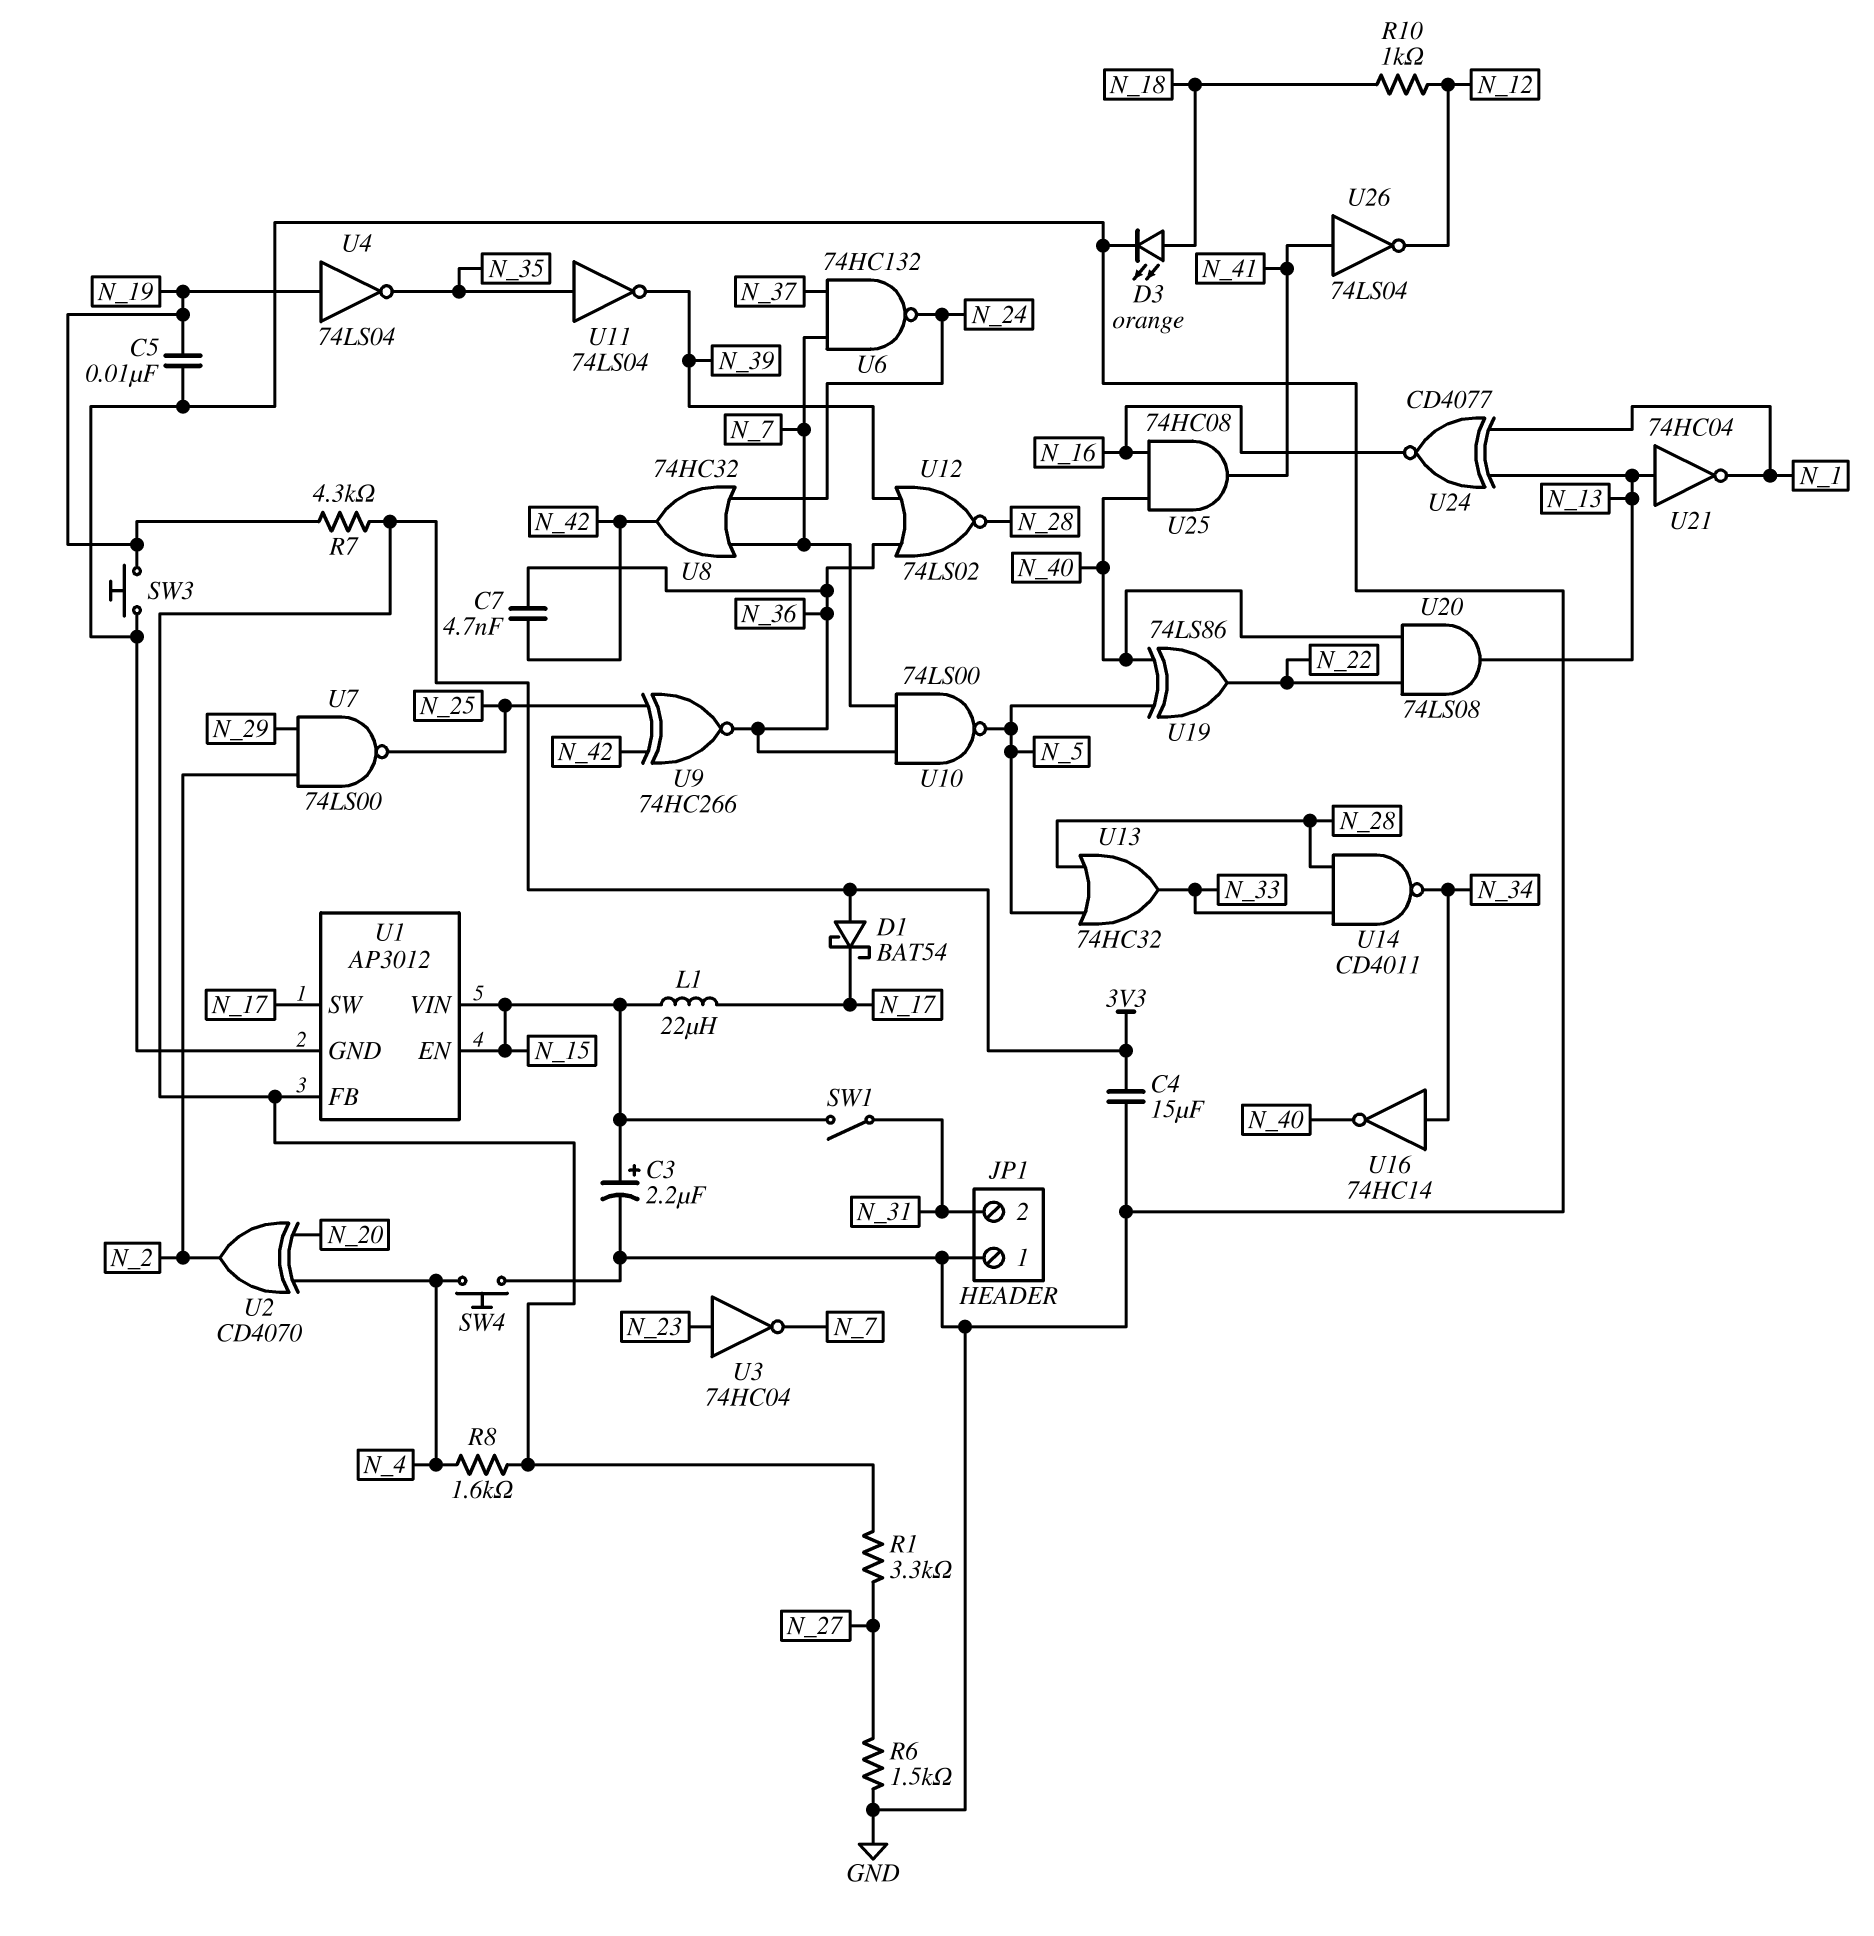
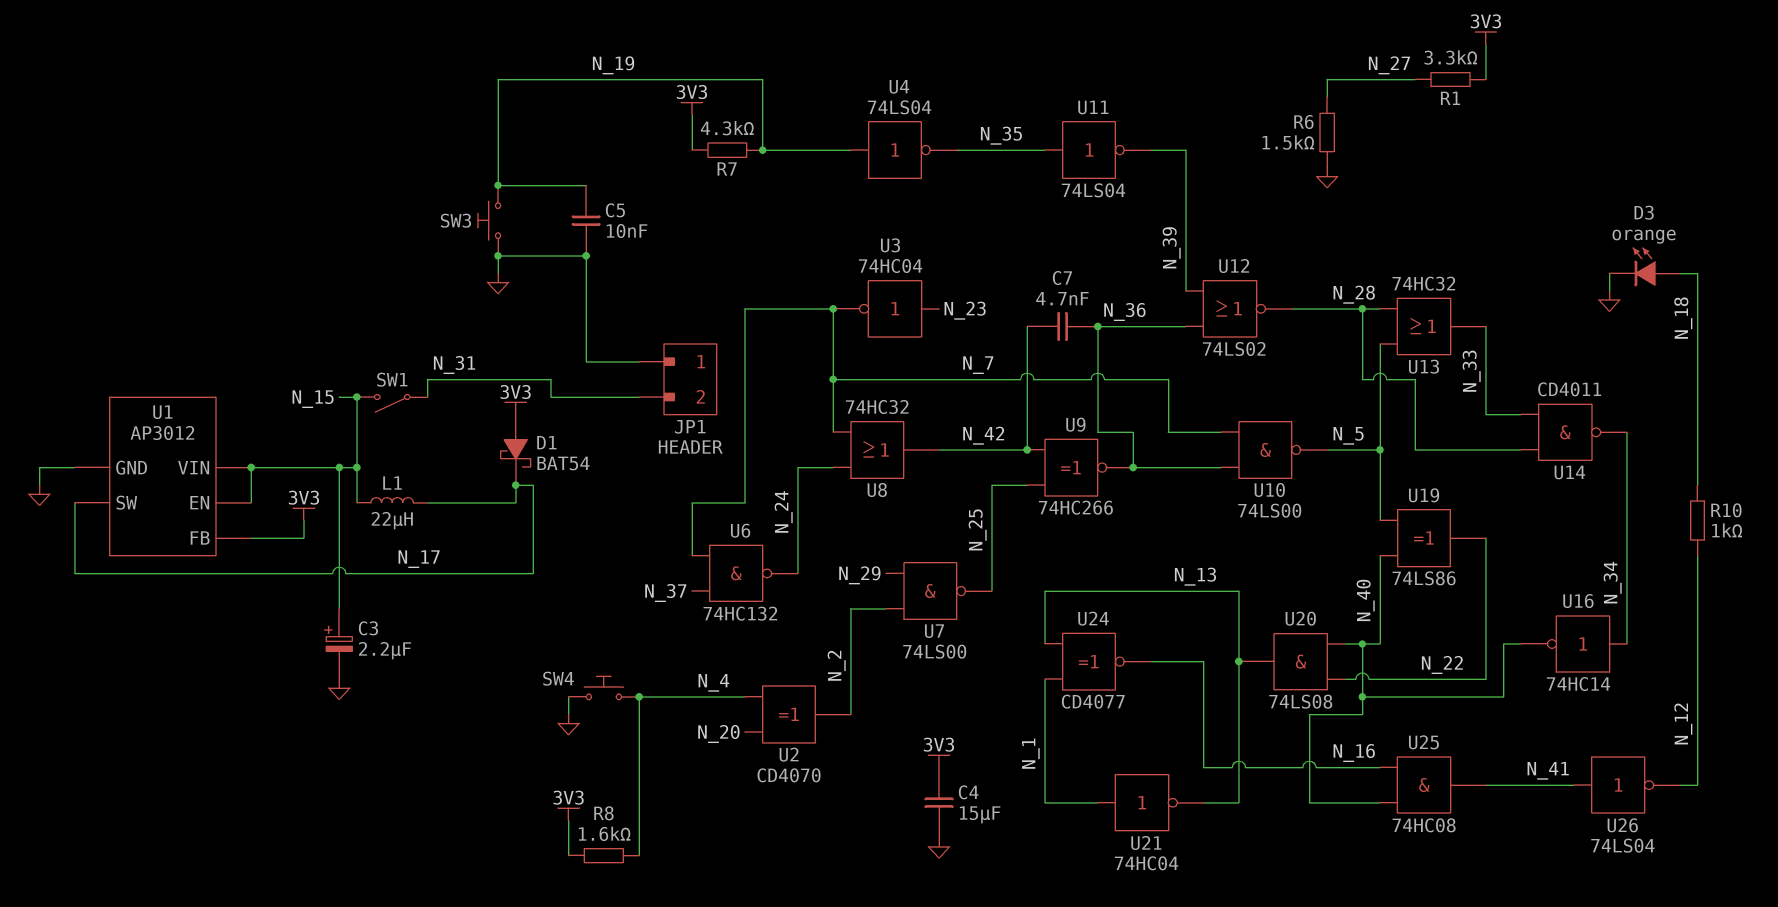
U21: NOT 74HC04 (in N_13, out N_1) -> NOT 74HC04 (in N_1, out N_13)

